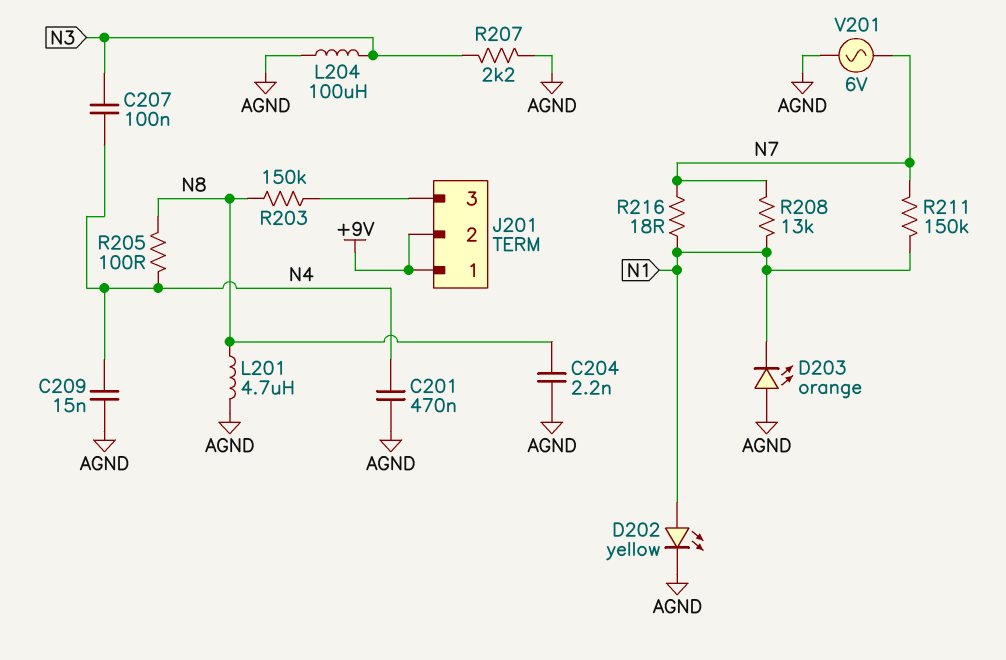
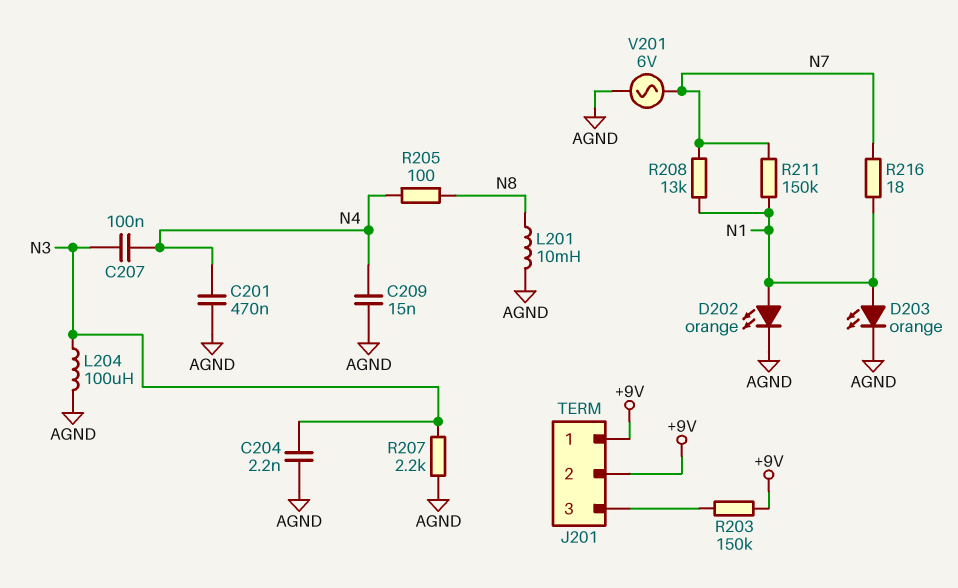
C204: 2.2nF (AGND, N8) -> 2.2nF (AGND, N3)
D202: LED yellow (A N1, K AGND) -> LED orange (A N1, K AGND)
D203: LED orange (A AGND, K N1) -> LED orange (A N1, K AGND)
L201: 4.7uH (AGND, N8) -> 10mH (AGND, N8)
R203: 150k (J201/3, N8) -> 150k (+9V, J201/3)

